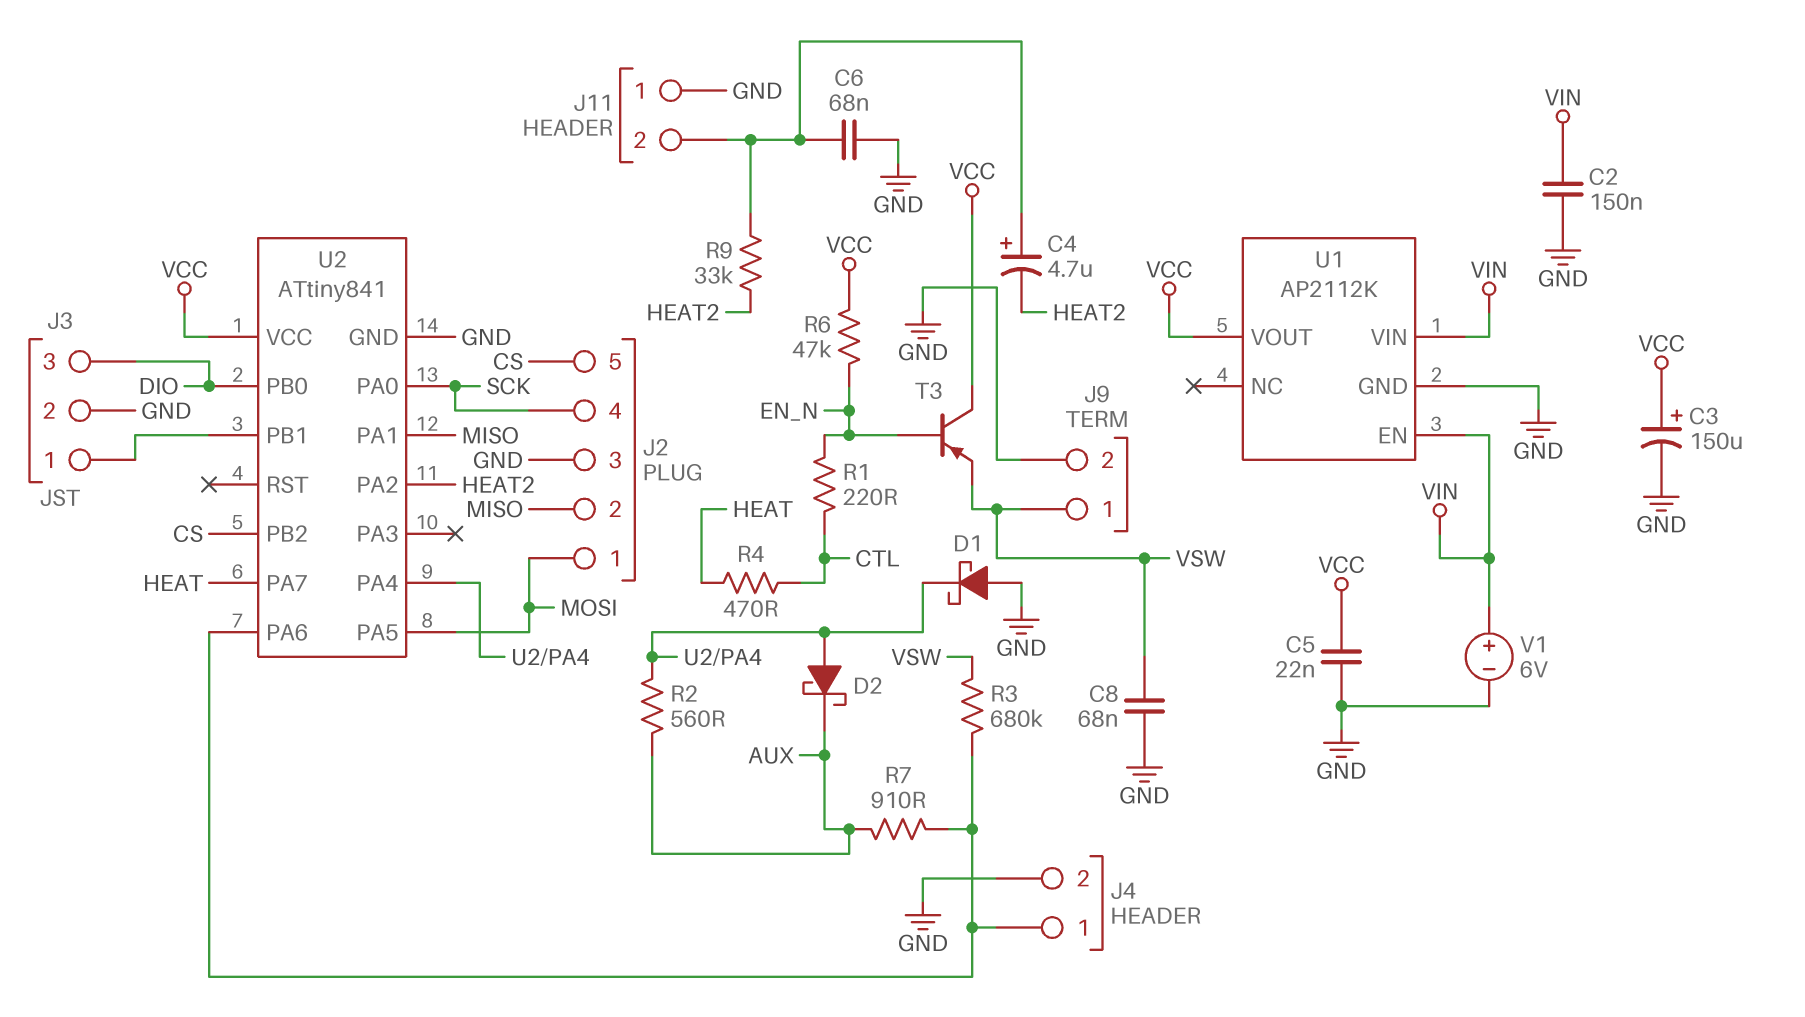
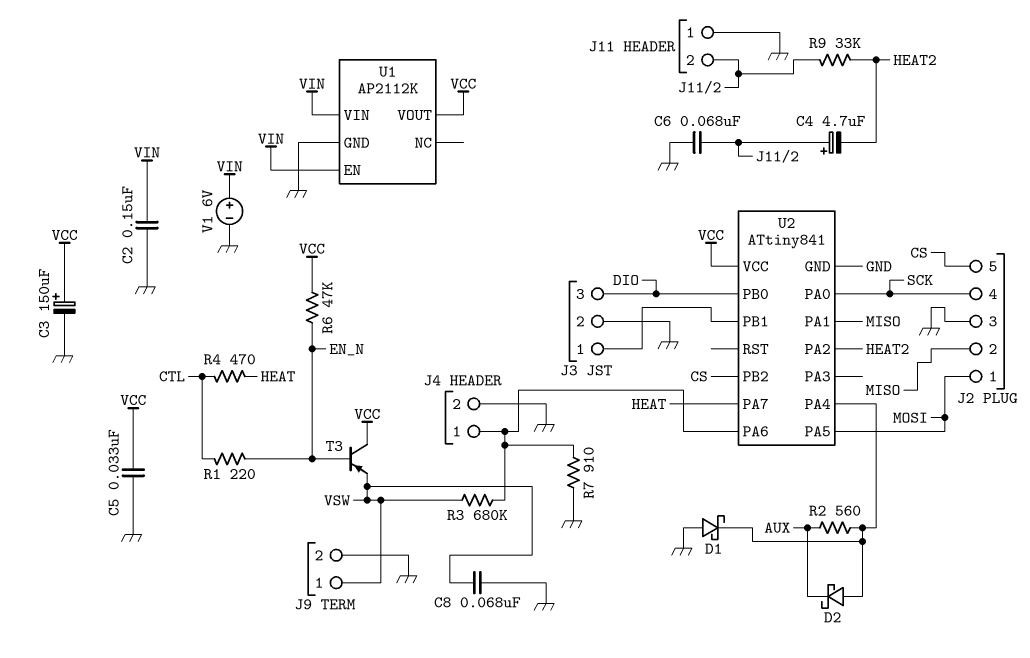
C5: 22nF (GND, VCC) -> 33nF (GND, VCC)
R7: 910 (AUX, J4/1) -> 910 (GND, J4/1)

